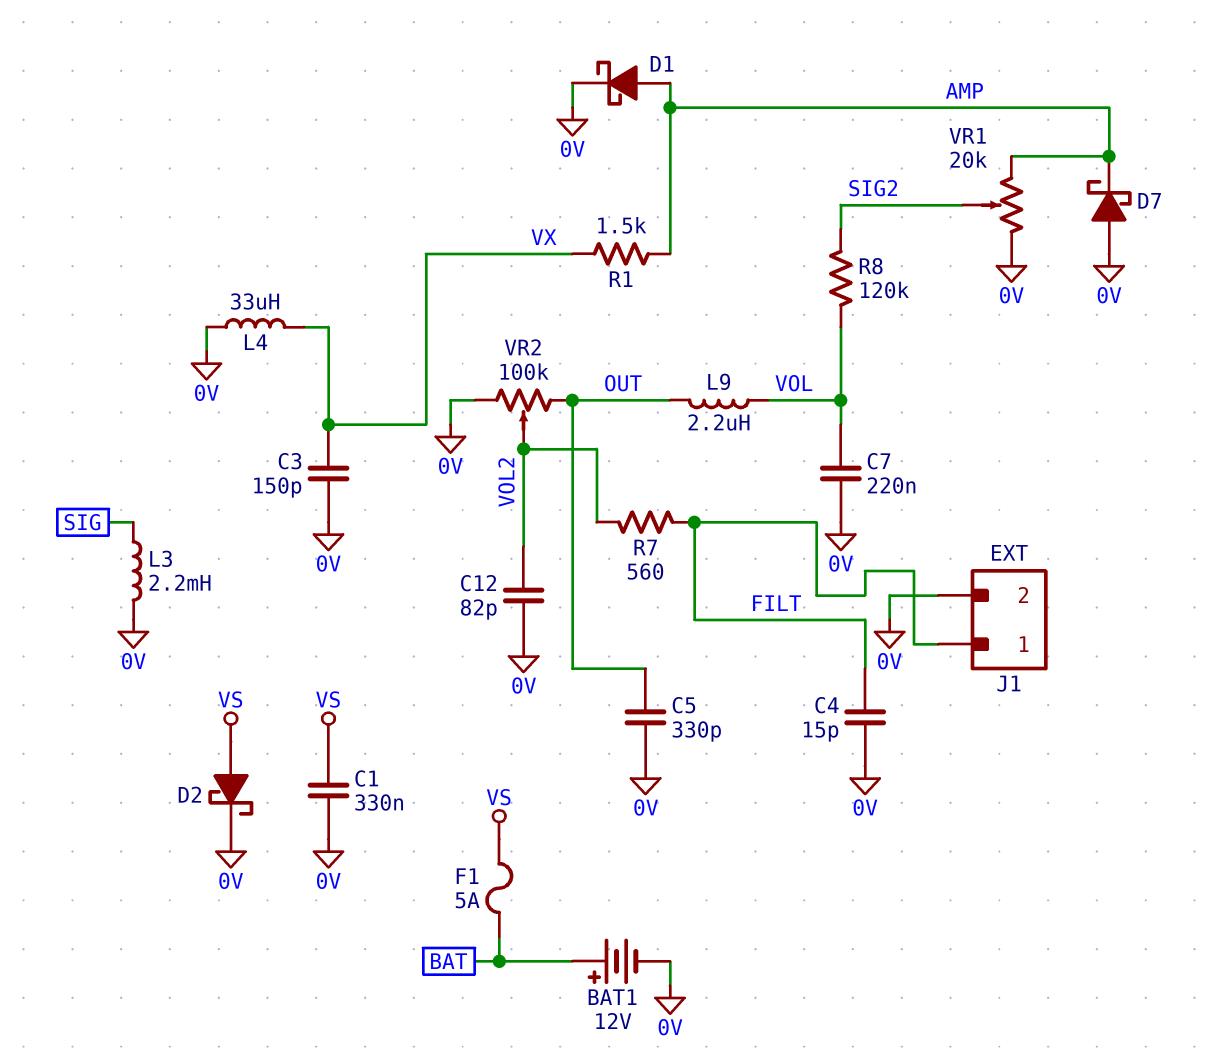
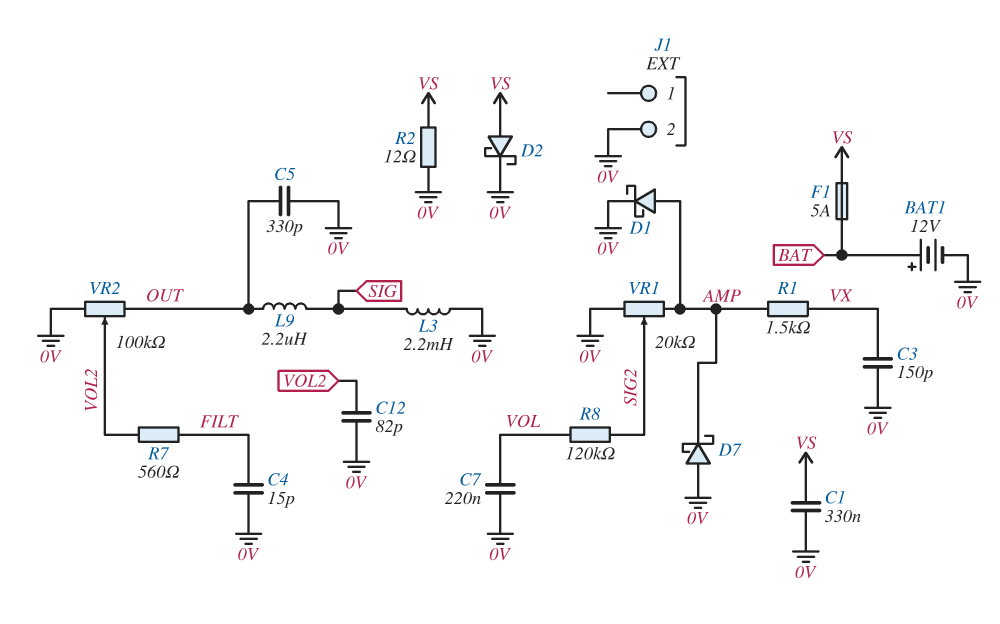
J1 pin 1: FILT -> none
L4: 33uH (0V, VX) -> none
L9: 2.2uH (OUT, VOL) -> 2.2uH (OUT, SIG)
R2: none -> 12 (0V, VS)

